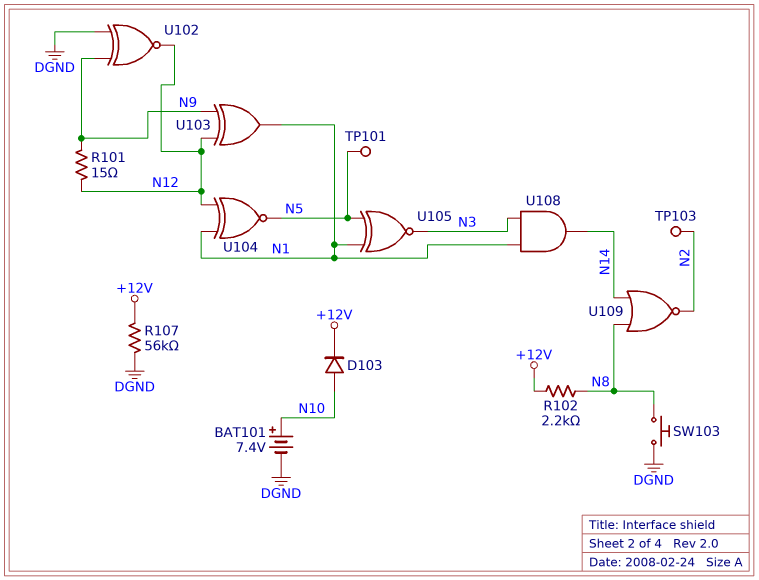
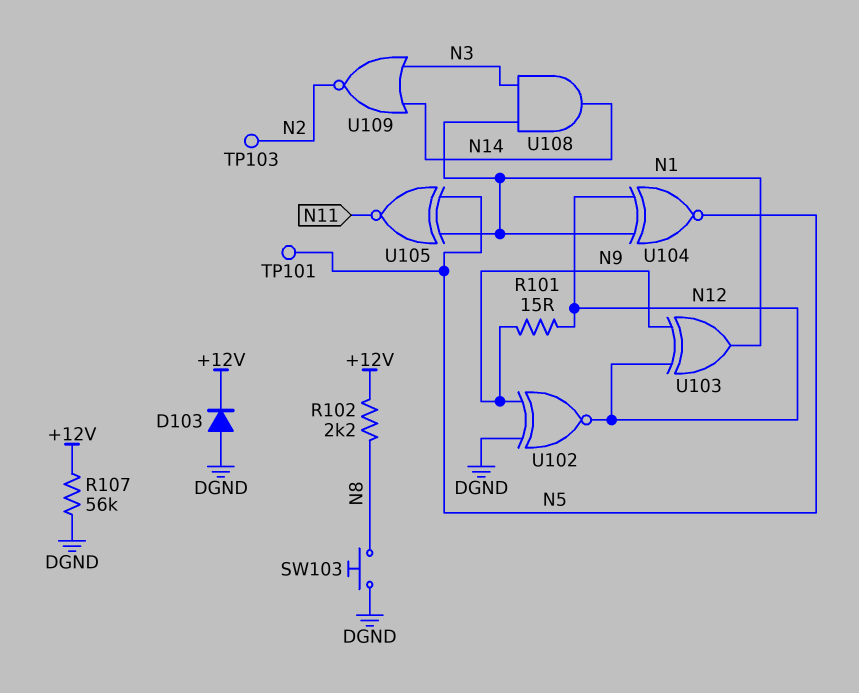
BAT101: 7.4V (plus N10, minus DGND) -> none
D103: diode (A N10, K +12V) -> diode (A DGND, K +12V)
U105: XNOR (in N1, in N5, out N3) -> XNOR (in N1, in N5, out N11)
U109: NOR (in N8, in N14, out N2) -> NOR (in N3, in N14, out N2)

